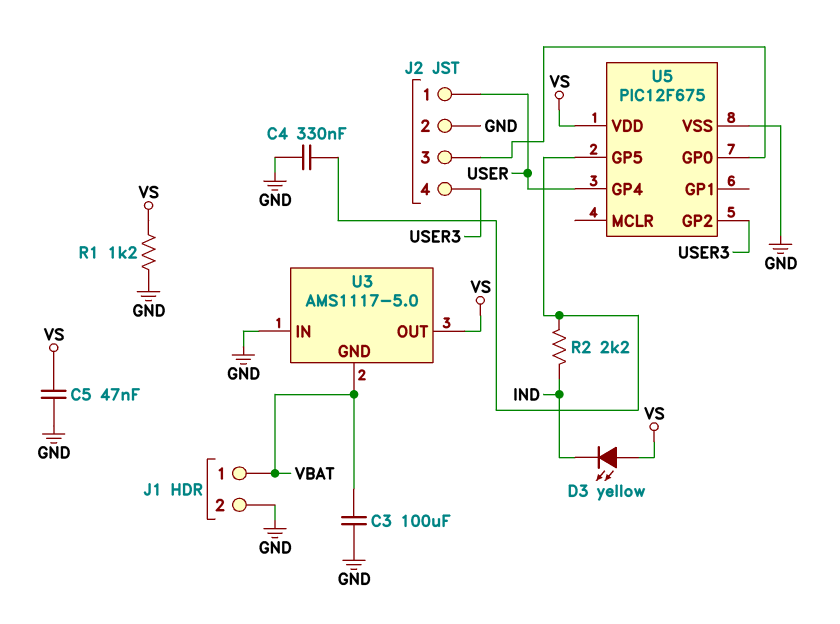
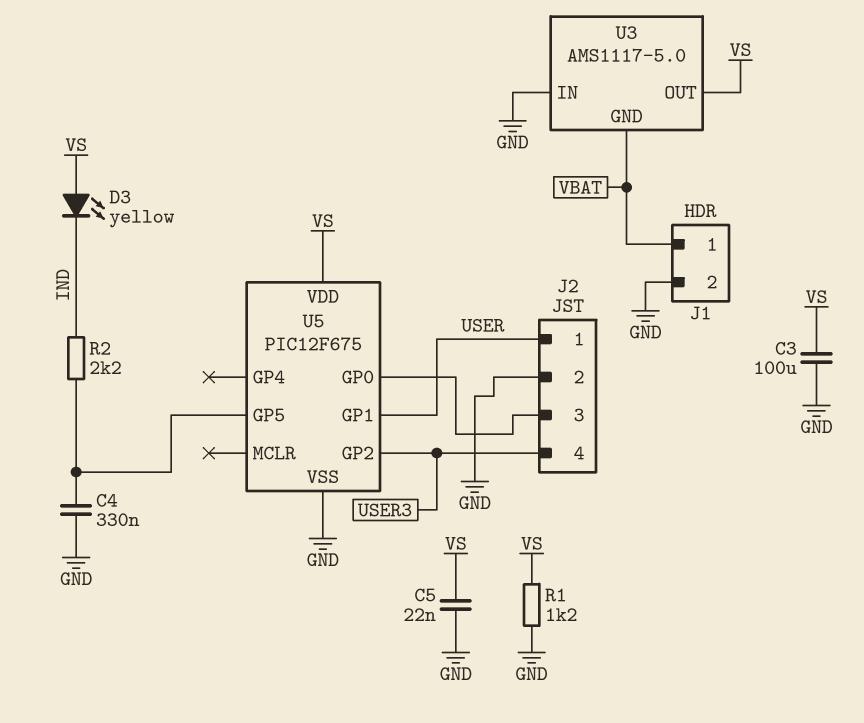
C3: 100uF (GND, VBAT) -> 100uF (GND, VS)
C5: 47nF (GND, VS) -> 22nF (GND, VS)
U5 pin GP1: none -> USER
U5 pin GP4: USER -> none

